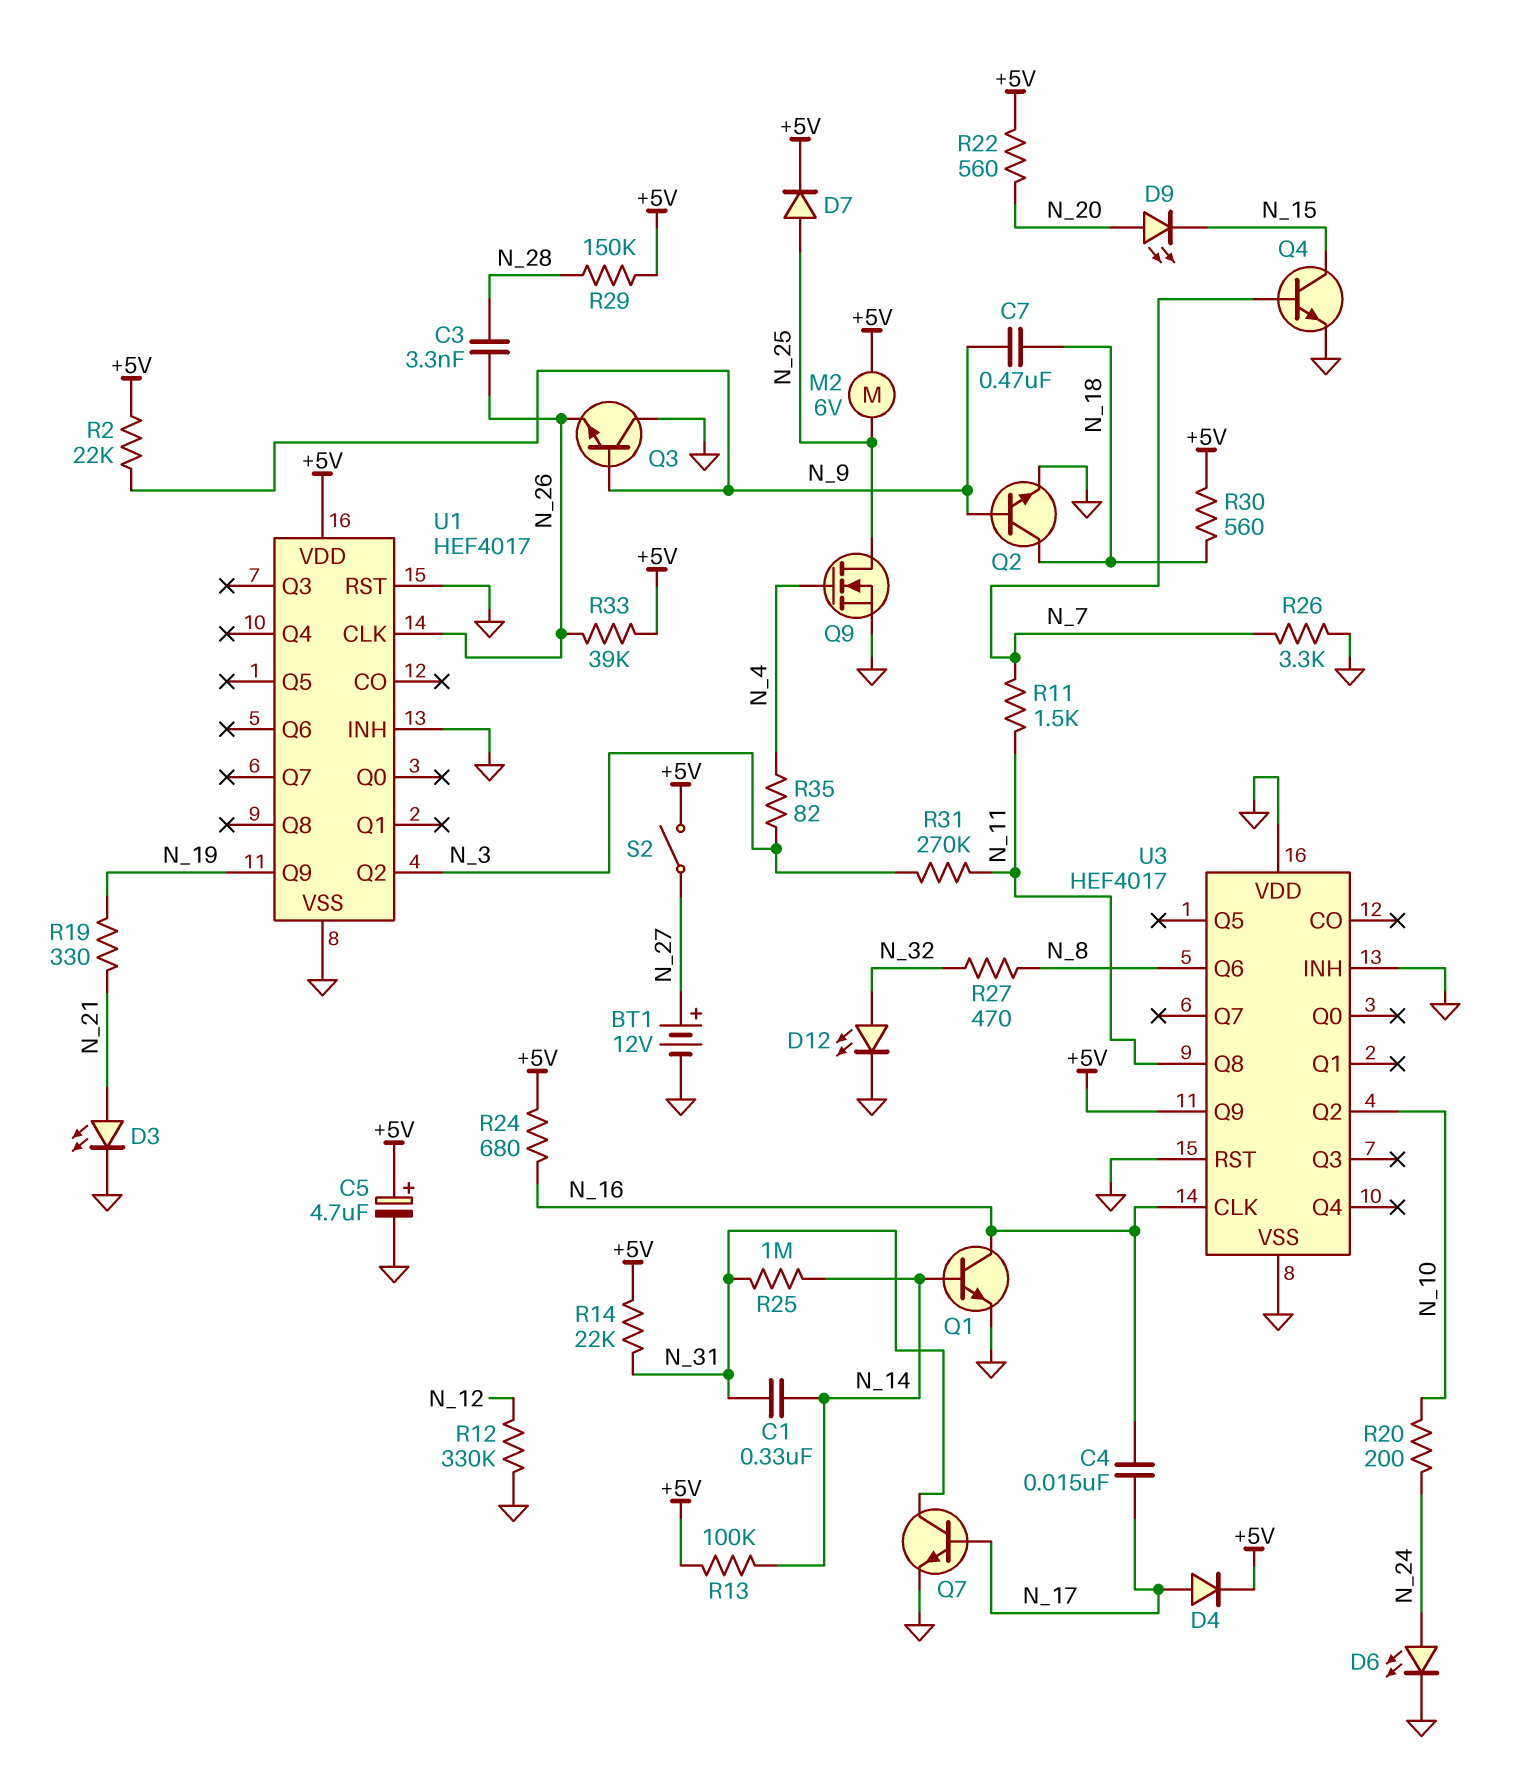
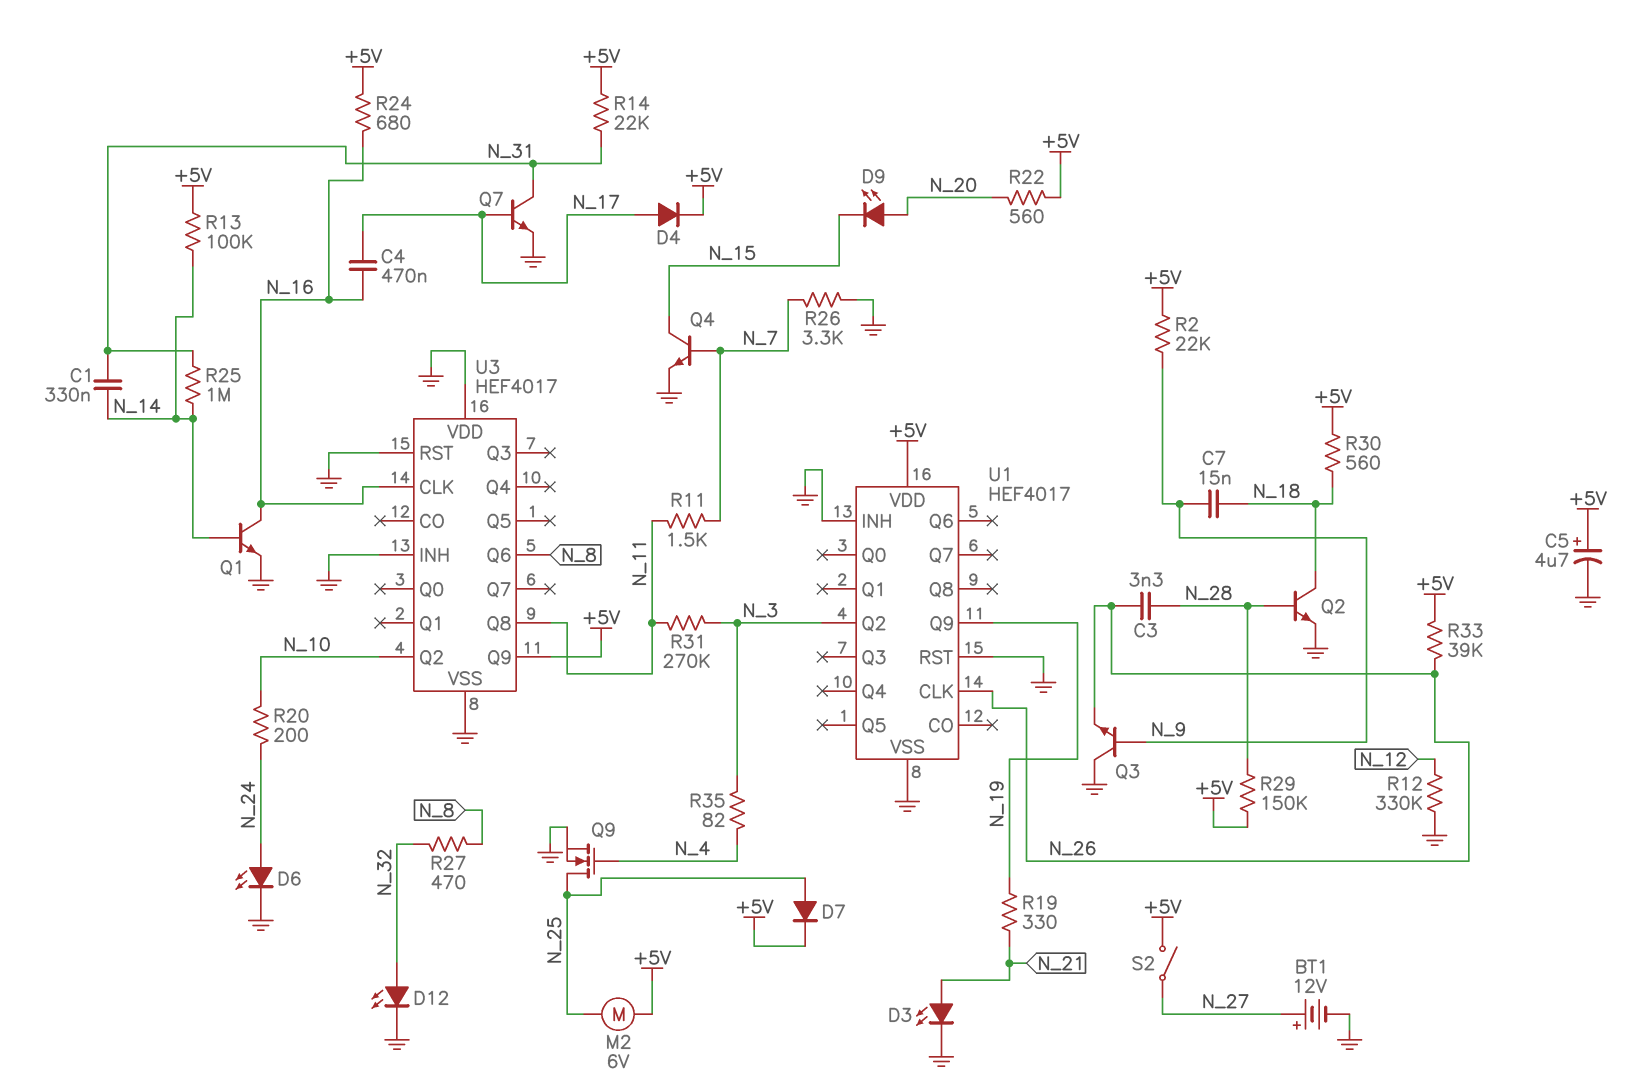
C4: 15nF (N_16, N_17) -> 470nF (N_16, N_17)
C7: 470nF (N_9, N_18) -> 15nF (N_9, N_18)
Q2: NPN (B N_9, C N_18, E GND) -> NPN (B N_28, C N_18, E GND)

